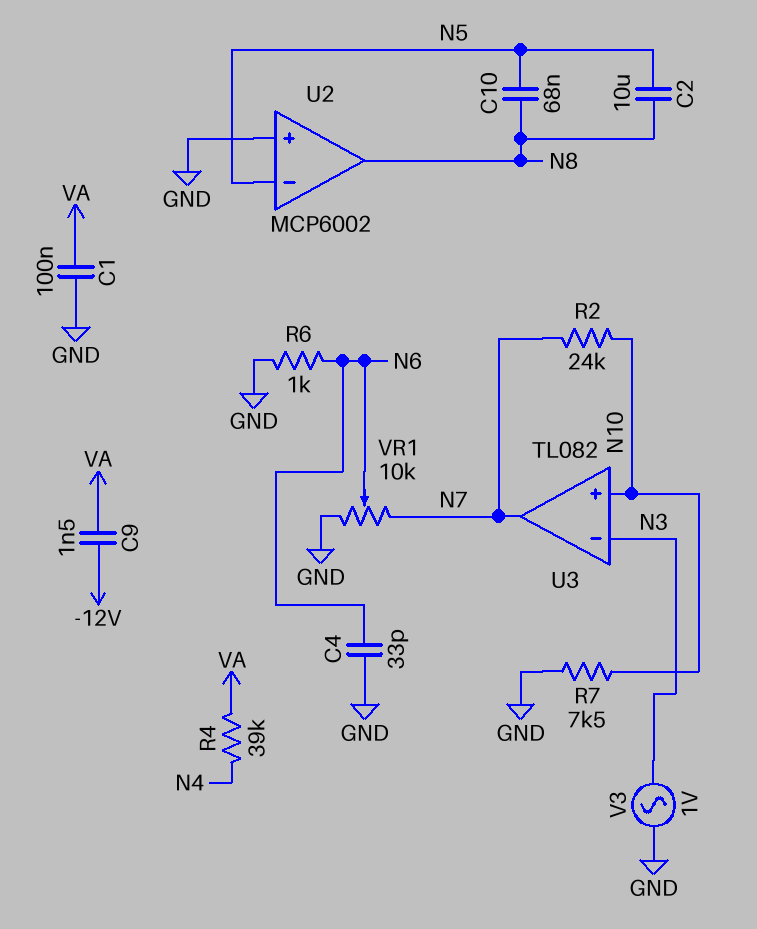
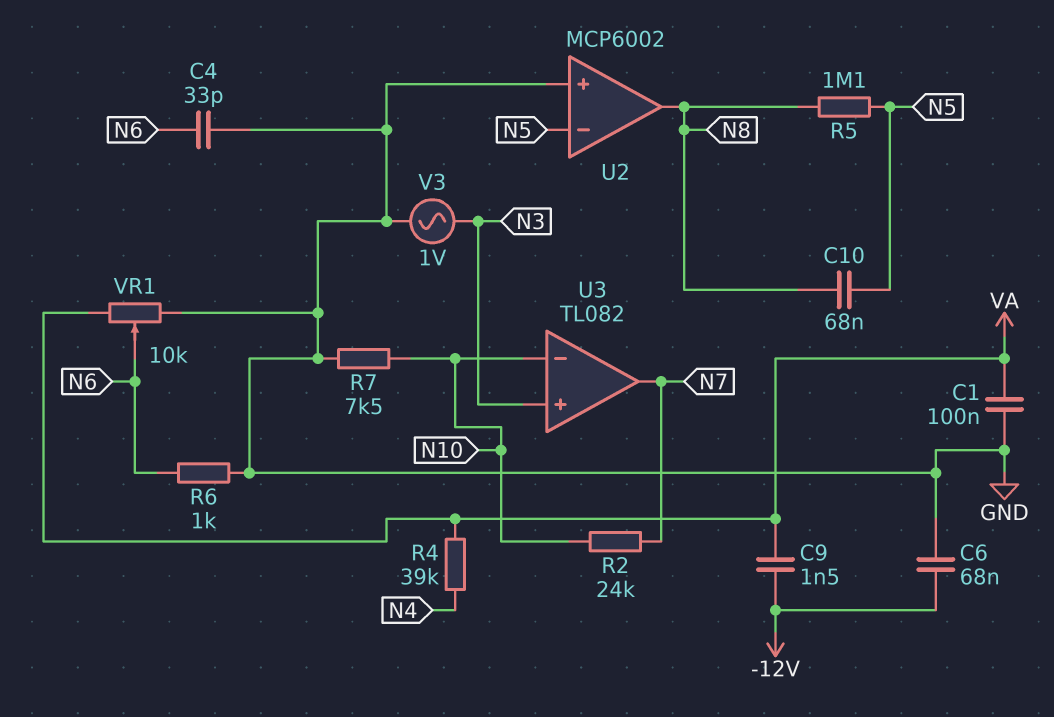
C2: 10uF (N5, N8) -> none
C6: none -> 68nF (-12V, GND)
R5: none -> 1.1M (N5, N8)
U3 pin in+: N10 -> N3
U3 pin in-: N3 -> N10
VR1: 10k (GND, N7, wiper N6) -> 10k (GND, VA, wiper N6)

